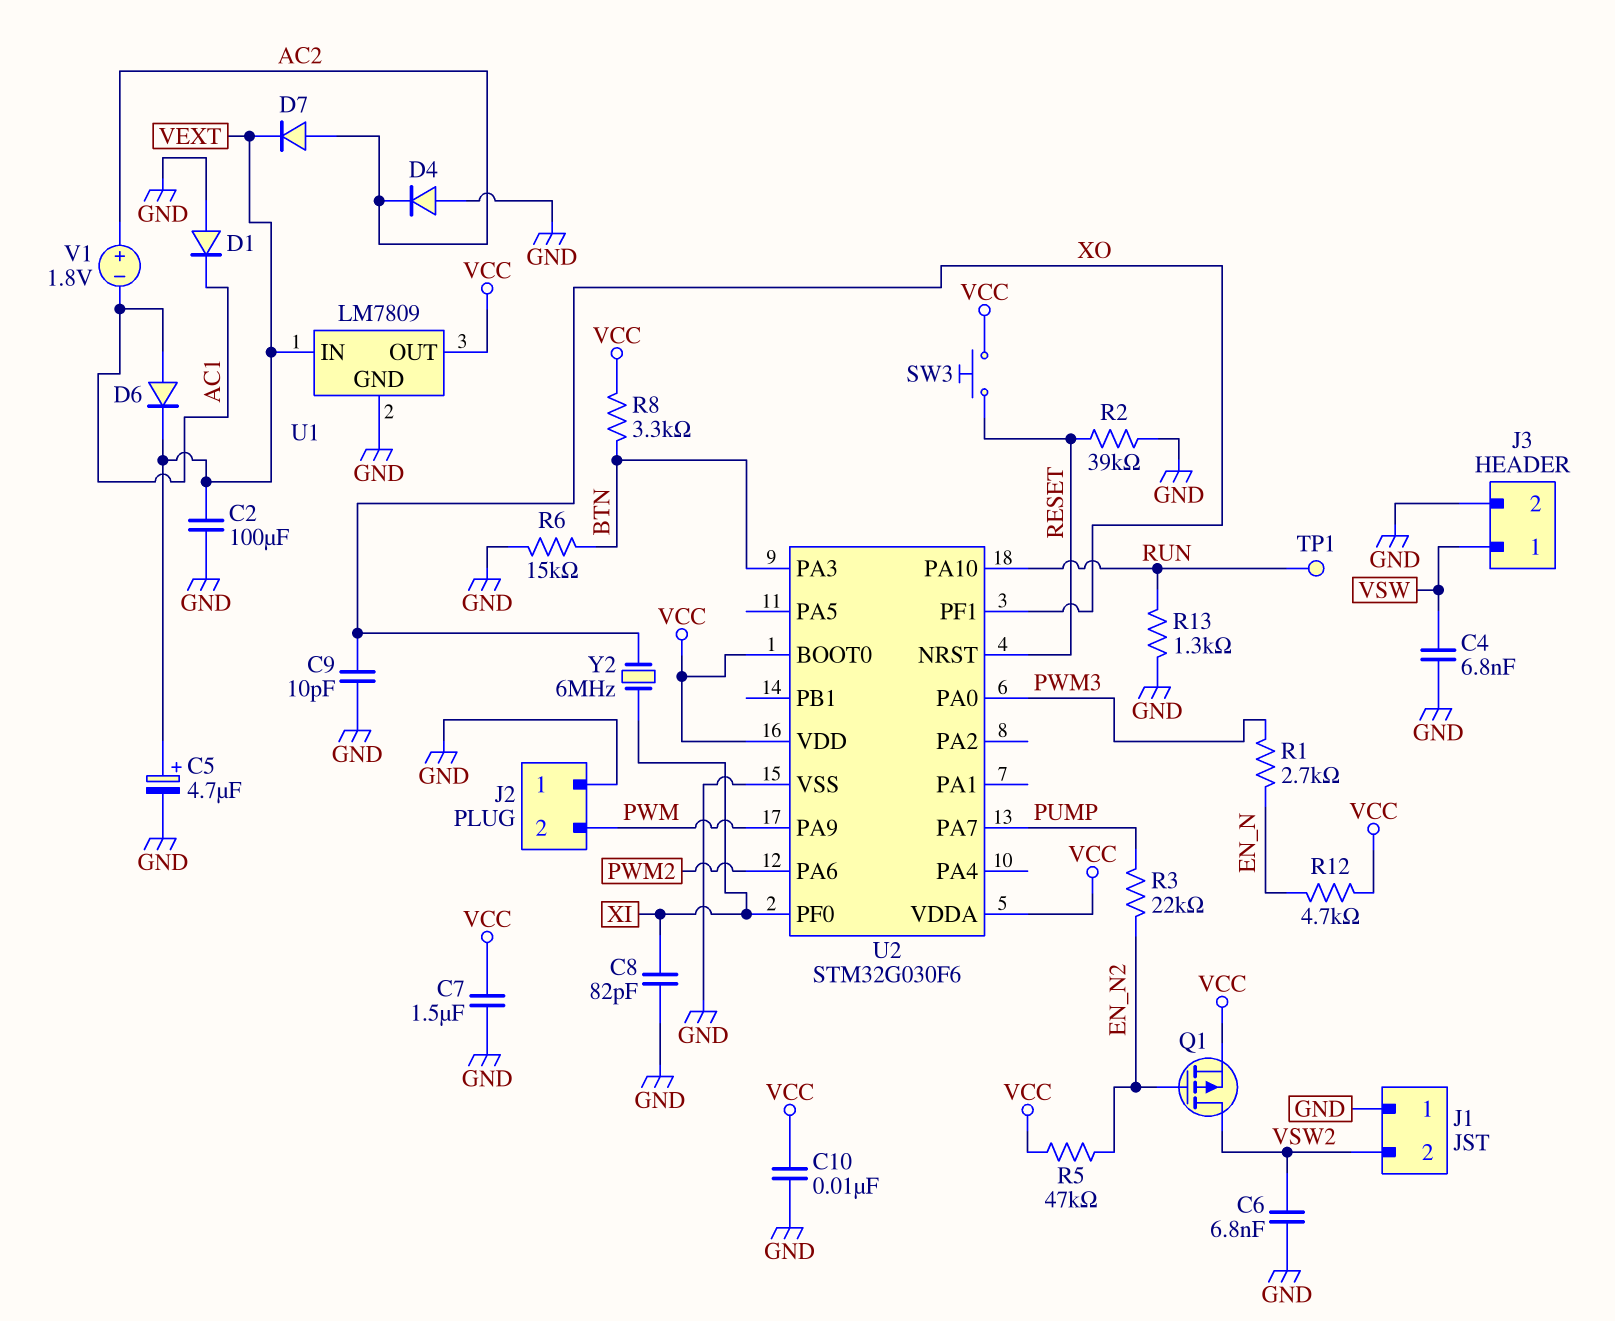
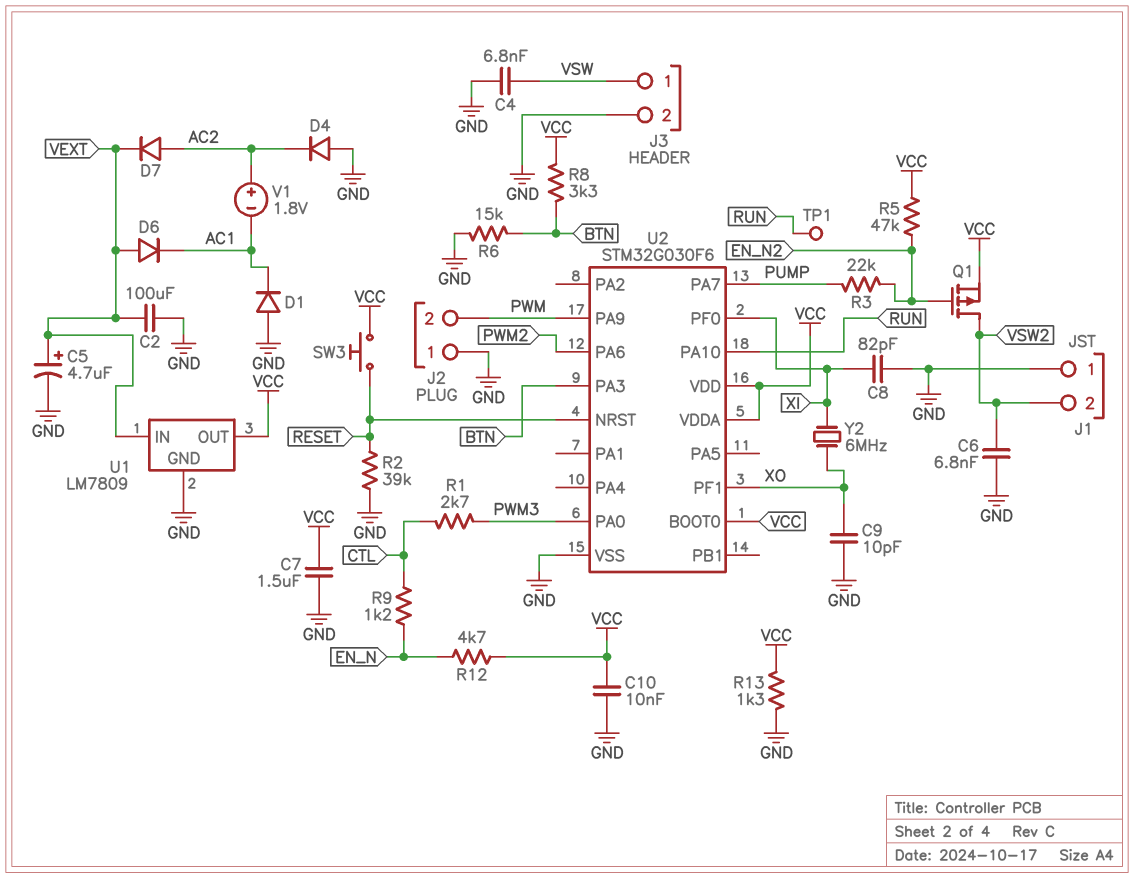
D6: diode (A AC1, K VEXT) -> diode (A VEXT, K AC1)
R1: 2.7k (EN_N, PWM3) -> 2.7k (CTL, PWM3)
R9: none -> 1.2k (CTL, EN_N)
R13: 1.3k (GND, RUN) -> 1.3k (GND, VCC)

